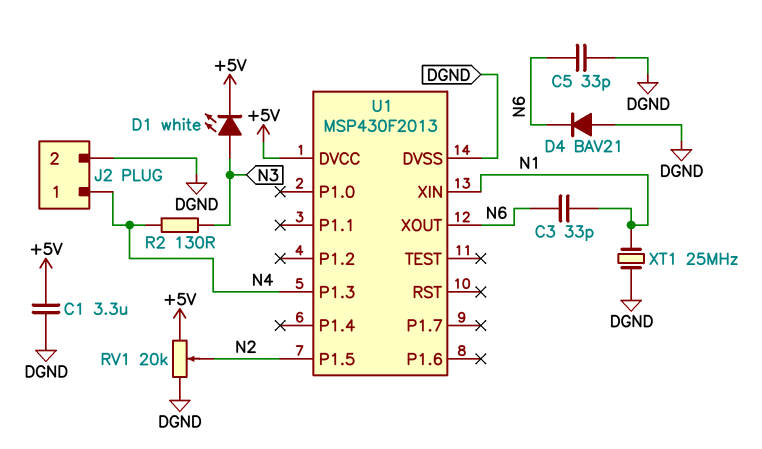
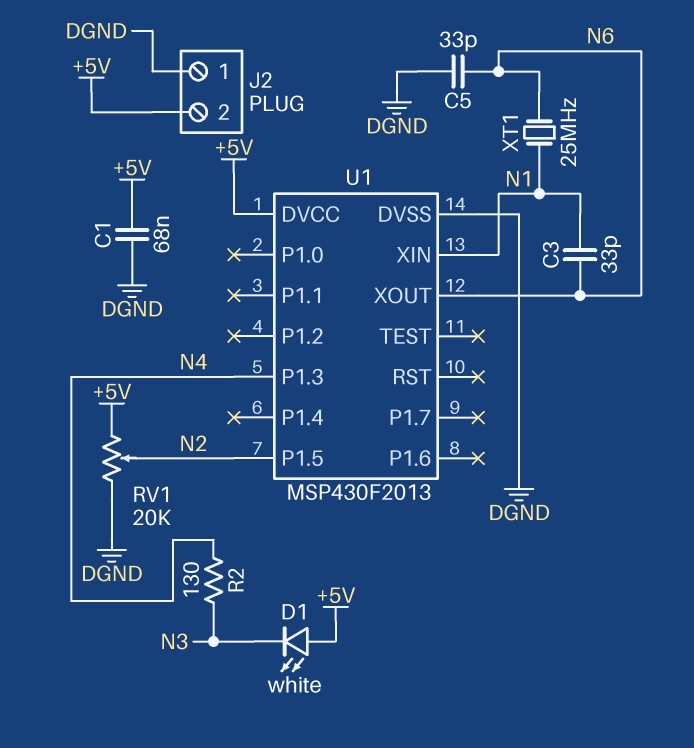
C1: 3.3uF (+5V, DGND) -> 68nF (+5V, DGND)
D1: LED white (A N3, K +5V) -> LED white (A +5V, K N3)
D4: diode BAV21 (A DGND, K N6) -> none
J2 pin 1: N4 -> DGND
J2 pin 2: DGND -> +5V
XT1: 25MHz (DGND, N1) -> 25MHz (N1, N6)

